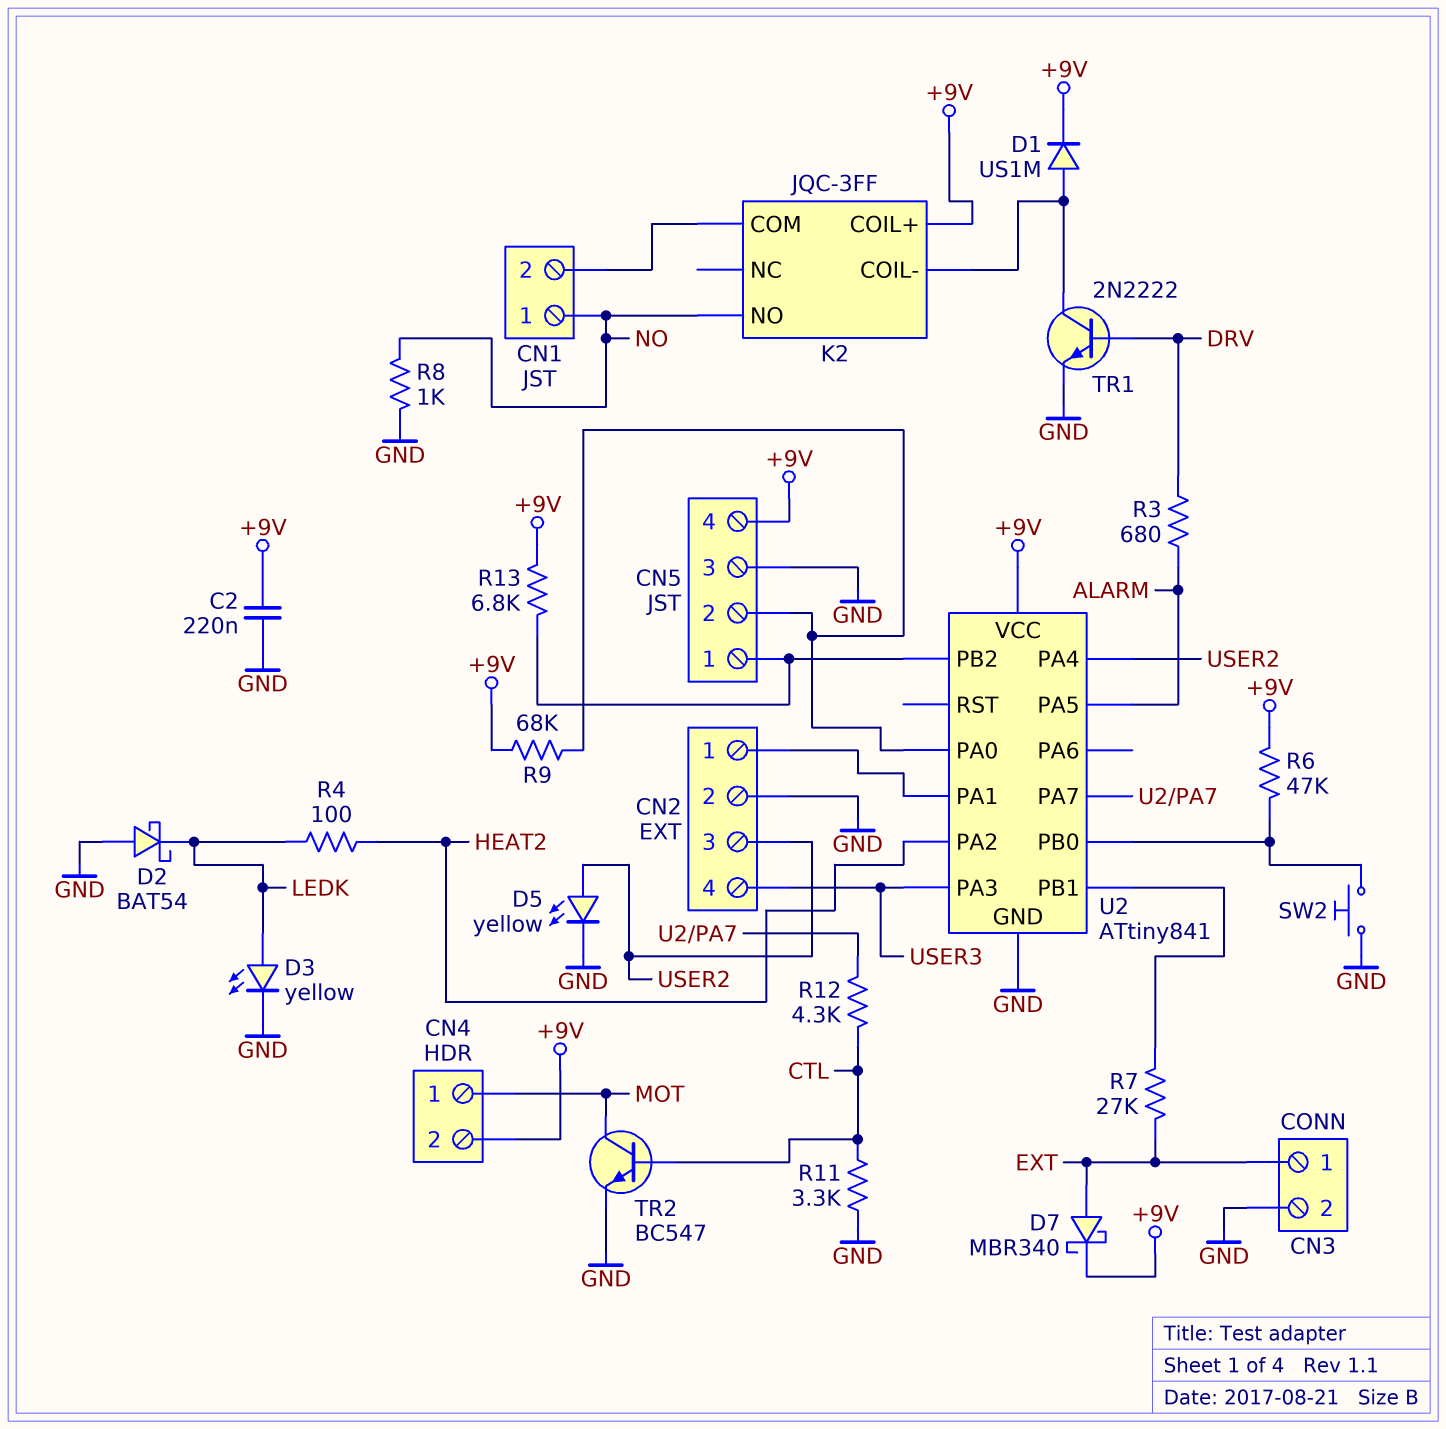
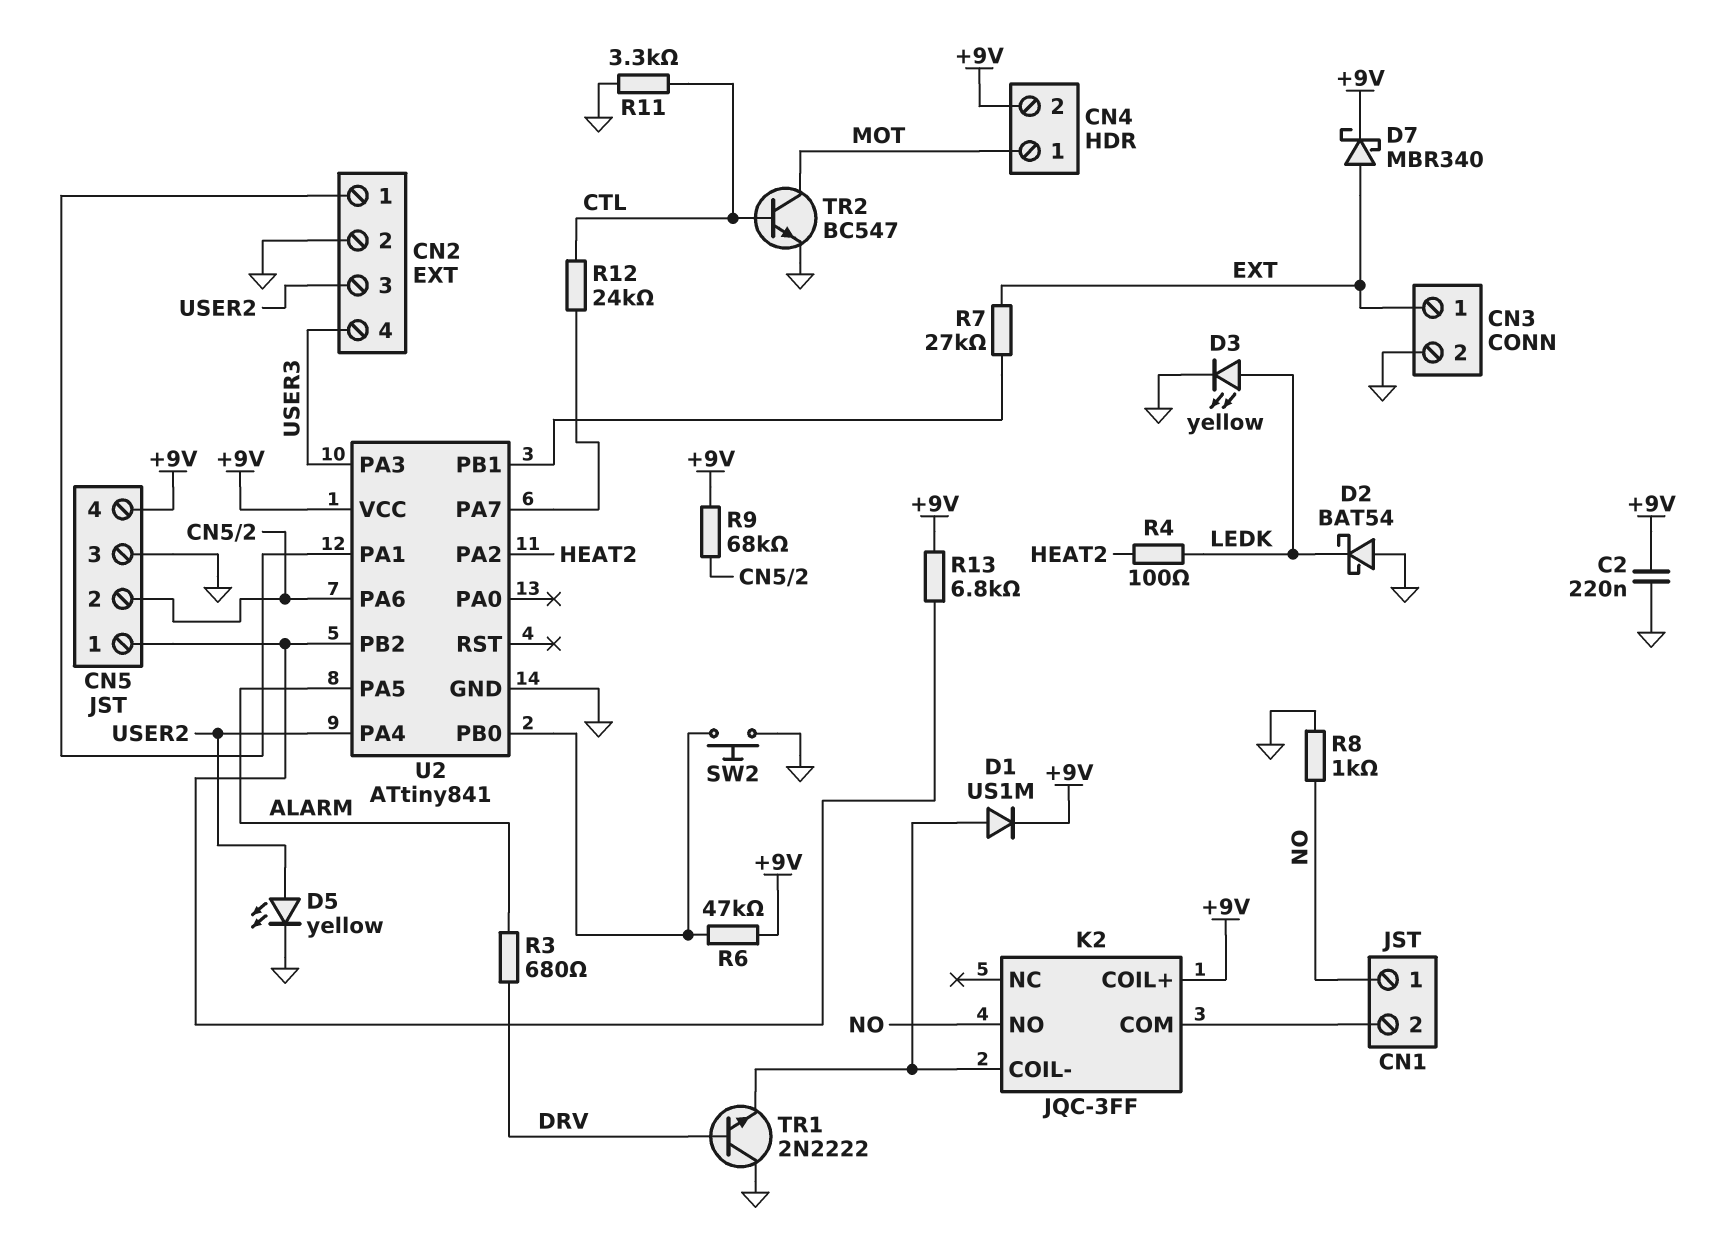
R12: 4.3k (CTL, U2/PA7) -> 24k (CTL, U2/PA7)
TR1: NPN 2N2222 (B DRV, C K2/COIL-, E GND) -> NPN 2N2222 (B DRV, C GND, E K2/COIL-)
U2 pin PA0: CN5/2 -> none
U2 pin PA6: none -> CN5/2

